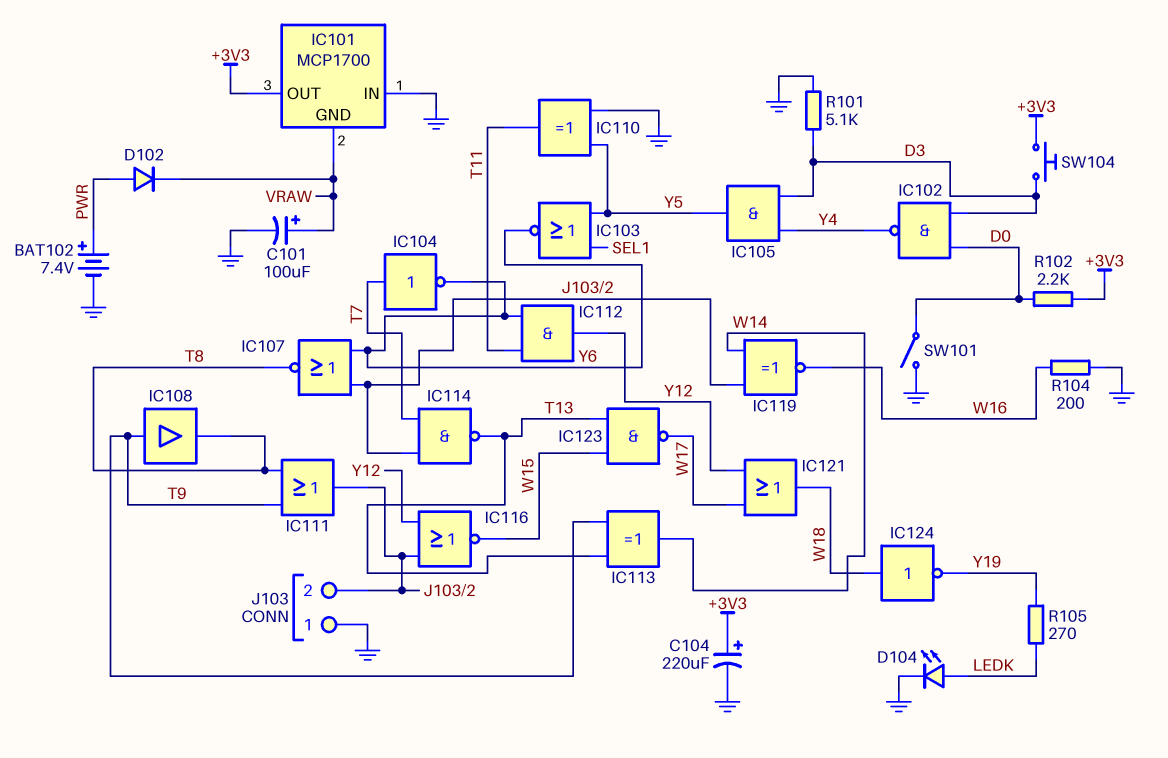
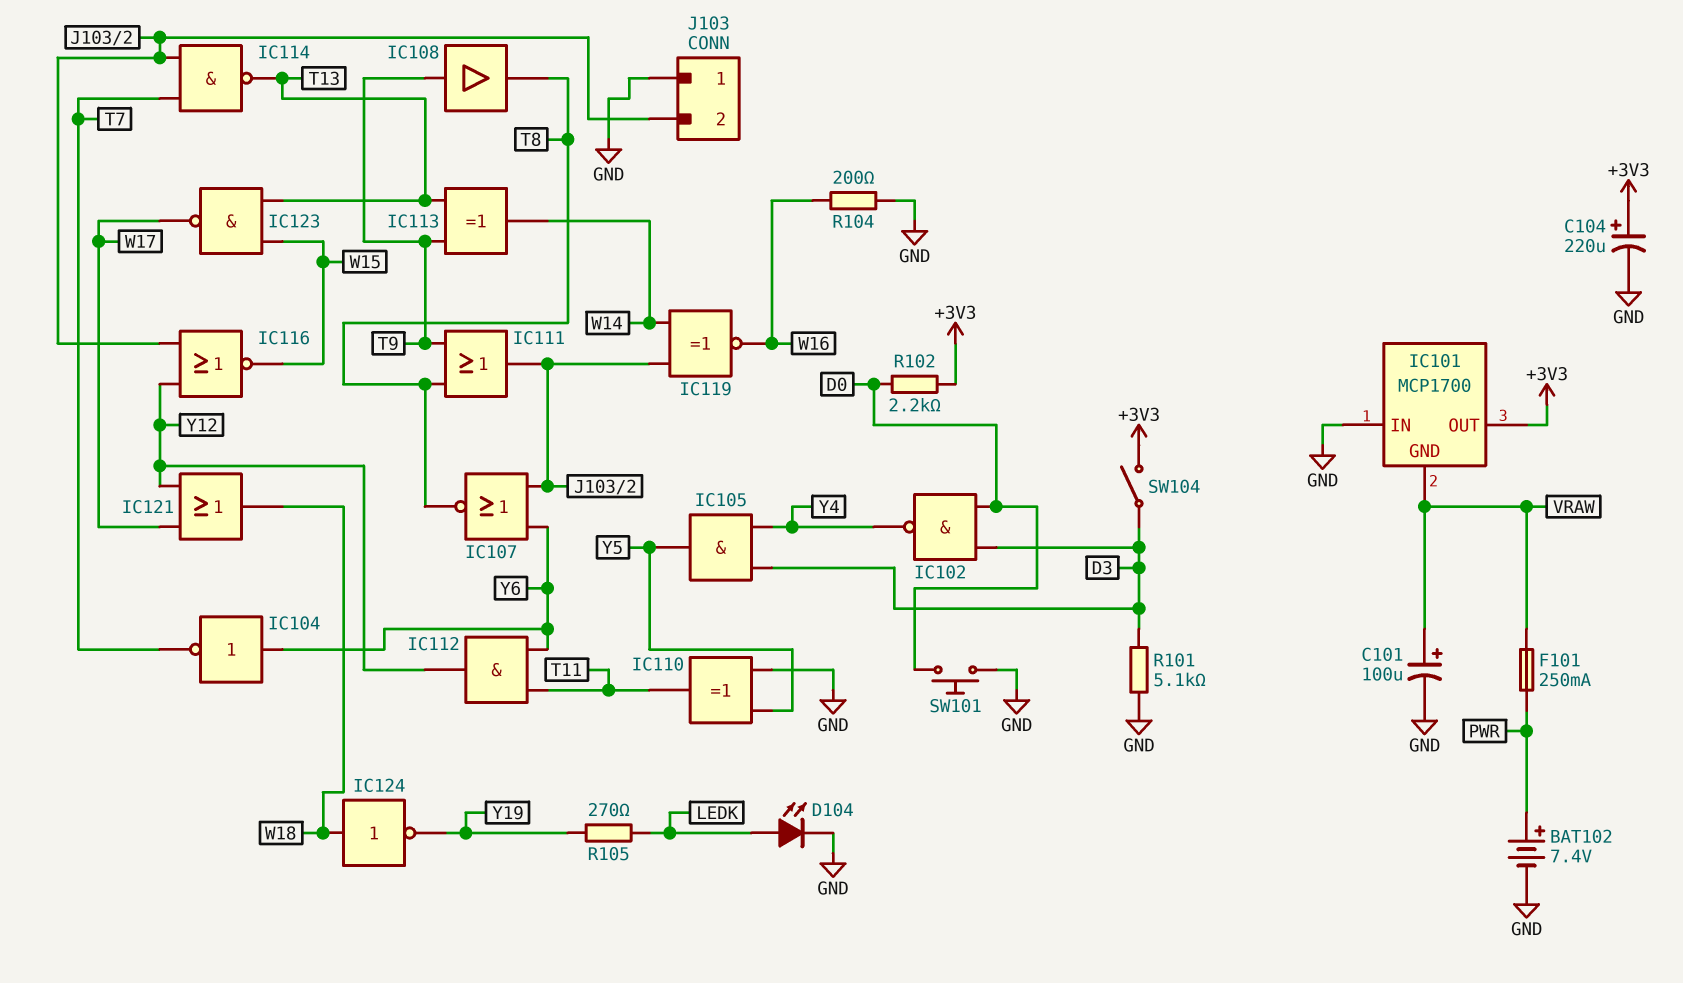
D102: diode (A PWR, K VRAW) -> none
F101: none -> 250mA (PWR, VRAW)
IC103: NOR (in SEL1, in Y5, out Y6) -> none
IC104: NOT (in T7, out Y6) -> NOT (in Y6, out T7)
SW101: switch (D0, GND) -> button (D0, GND)
SW104: button (+3V3, D3) -> switch (+3V3, D3)

